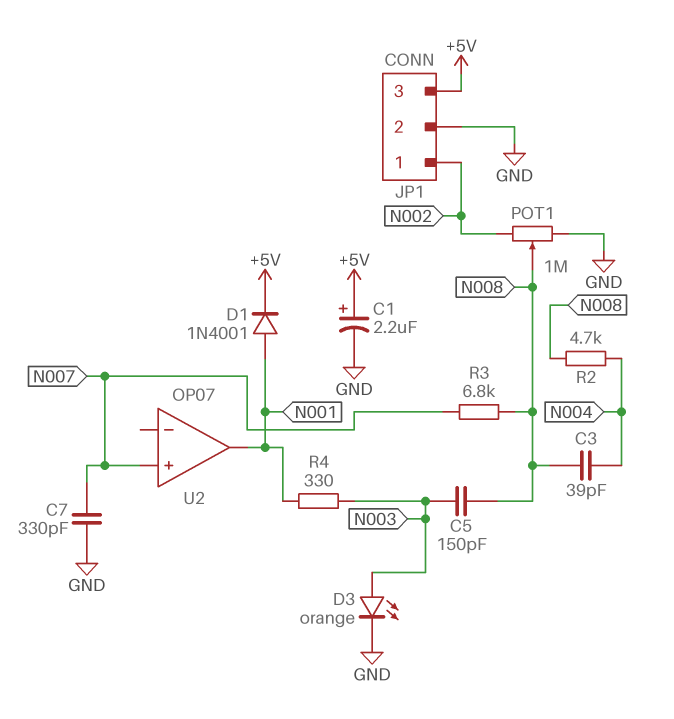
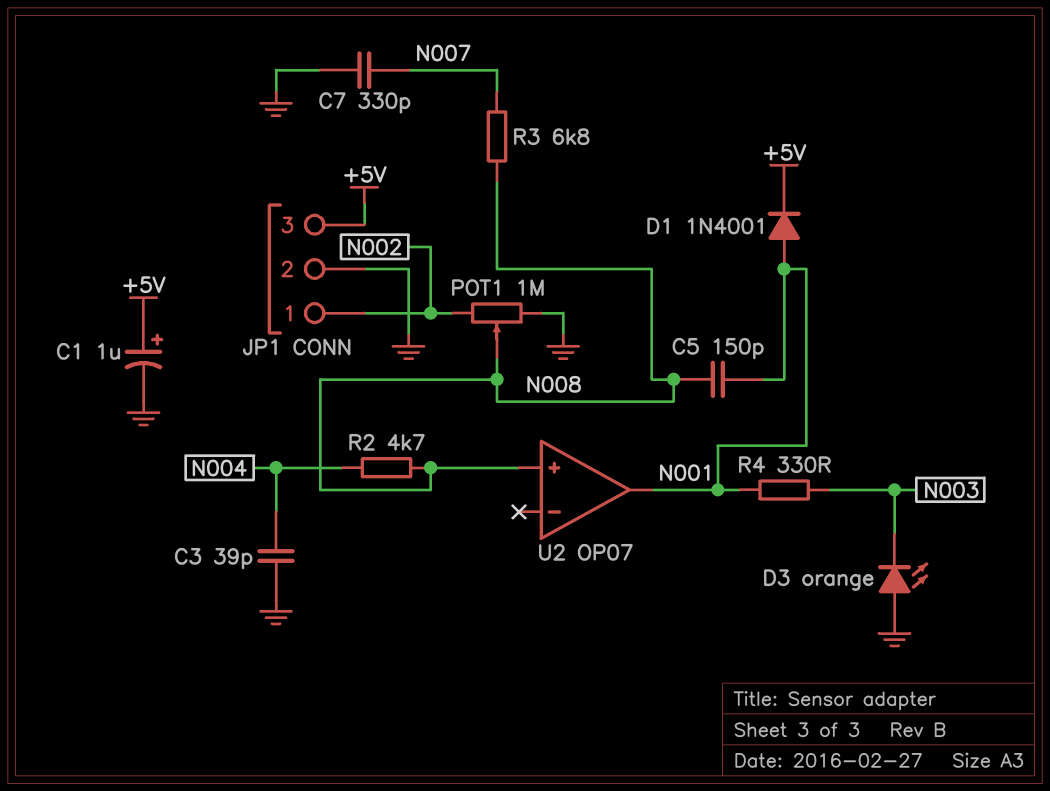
C1: 2.2uF (plus +5V, minus GND) -> 1uF (plus +5V, minus GND)
C3: 39pF (N004, N008) -> 39pF (GND, N004)
C5: 150pF (N003, N008) -> 150pF (N001, N008)
D3: LED orange (A N003, K GND) -> LED orange (A GND, K N003)
U2 pin in+: N007 -> N008

